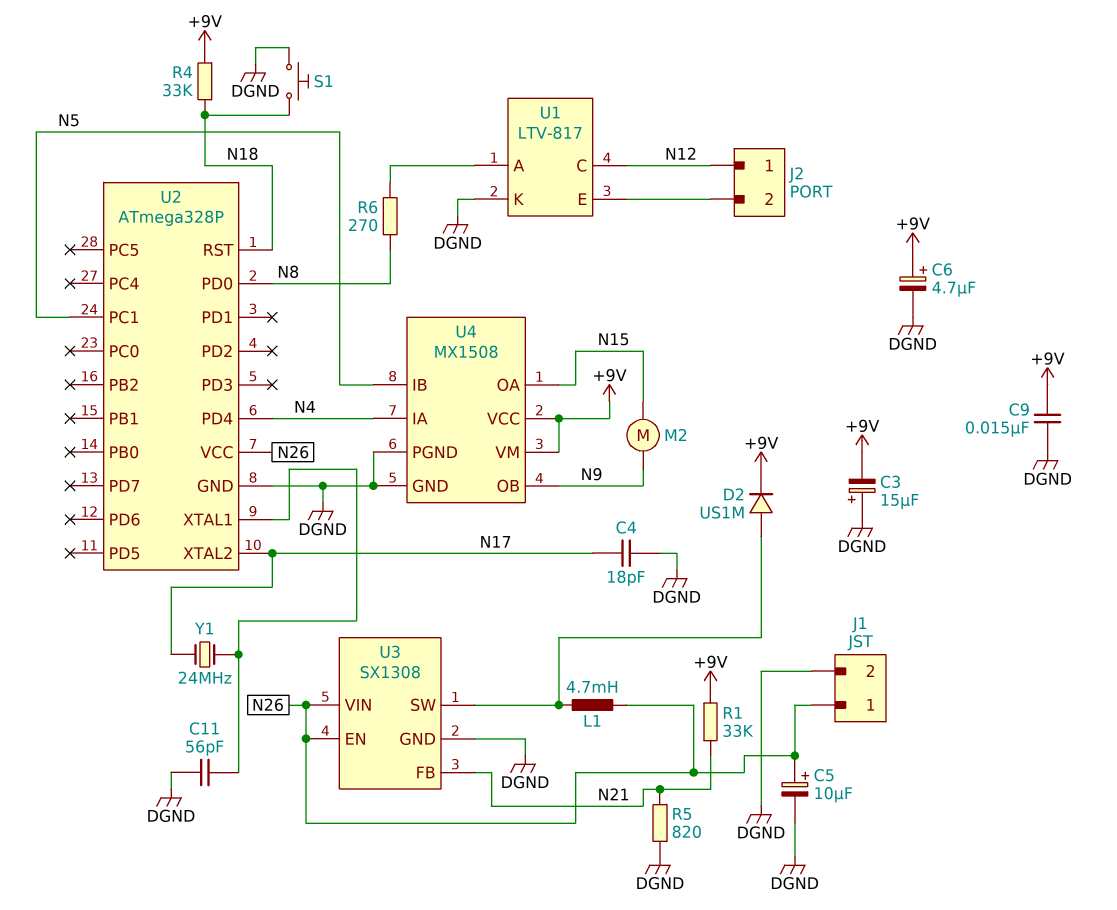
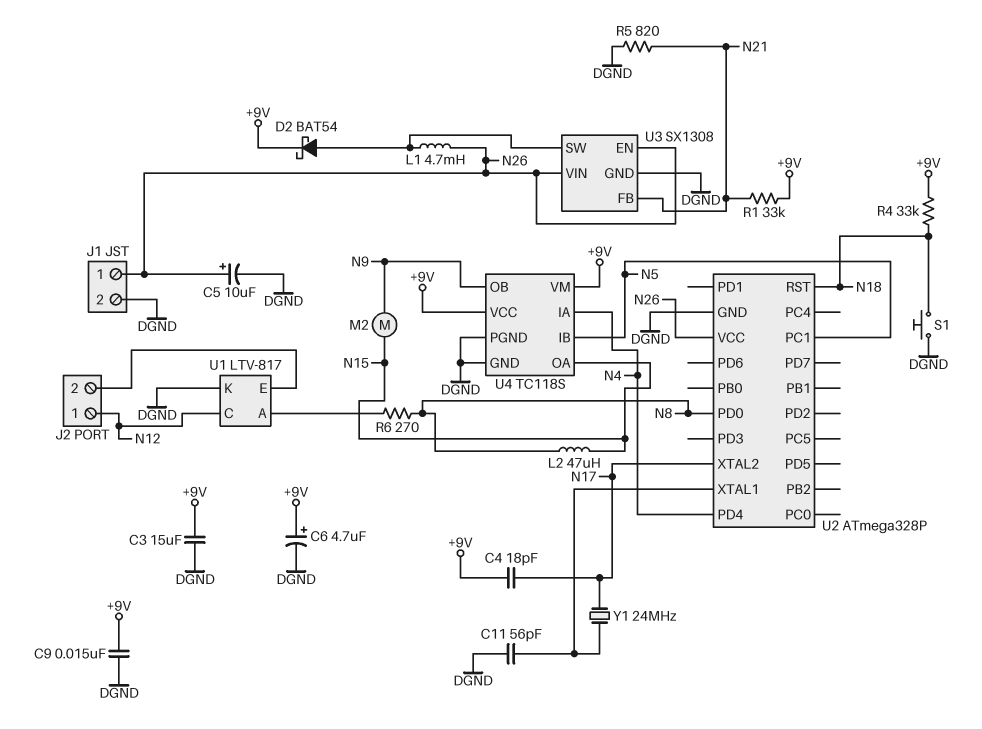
C3: 15uF (plus DGND, minus +9V) -> 15uF (+9V, DGND)
C4: 18pF (DGND, N17) -> 18pF (+9V, N17)
D2: diode US1M (A U3/SW, K +9V) -> schottky BAT54 (A U3/SW, K +9V)
L2: none -> 47uH (N8, N15)
U4: MX1508 -> TC118S

